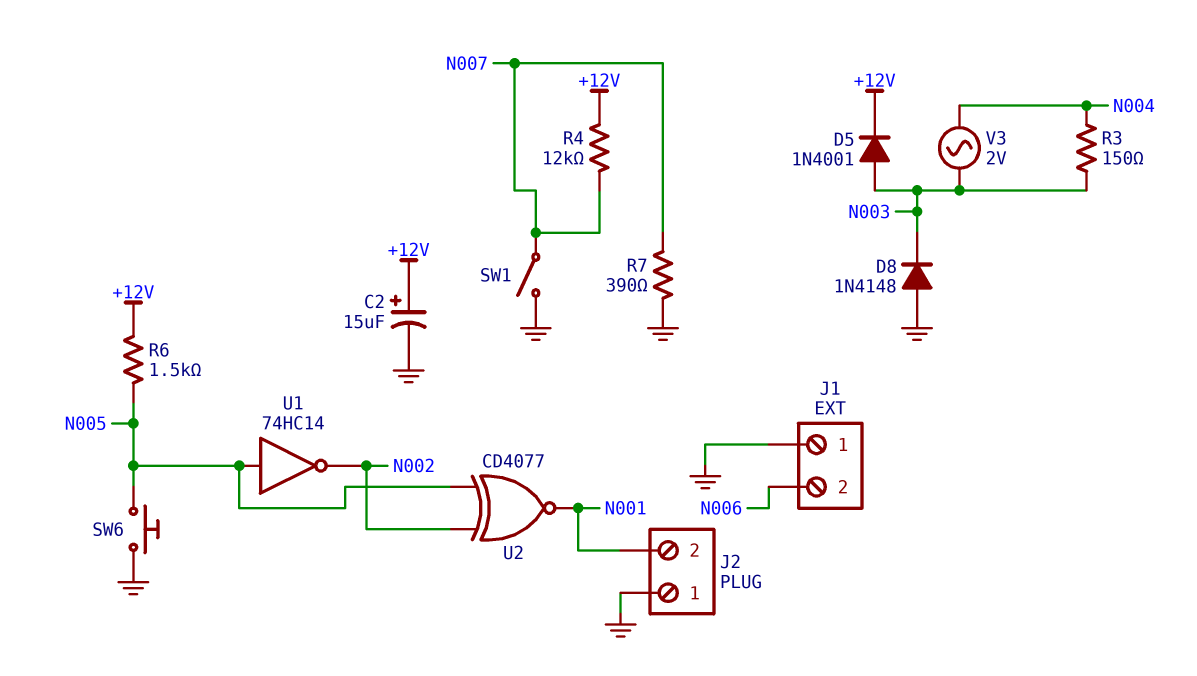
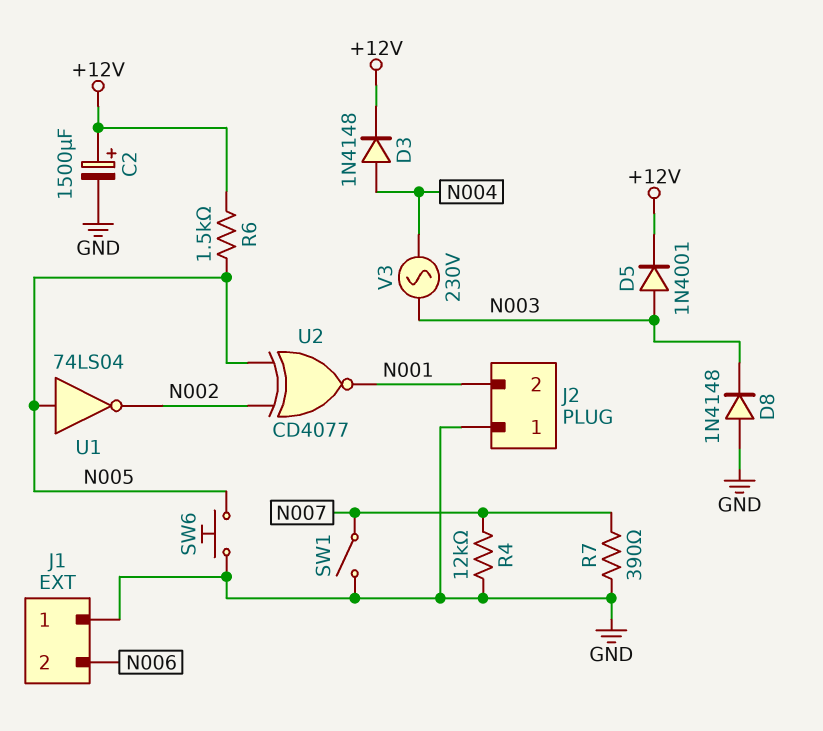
C2: 15uF (plus +12V, minus GND) -> 1500uF (plus +12V, minus GND)
D3: none -> diode 1N4148 (A N004, K +12V)
R3: 150 (N003, N004) -> none
R4: 12k (+12V, N007) -> 12k (GND, N007)
U1: NOT 74HC14 (in N005, out N002) -> NOT 74LS04 (in N005, out N002)
V3: AC 2V (N003, N004) -> AC 230V (N003, N004)

